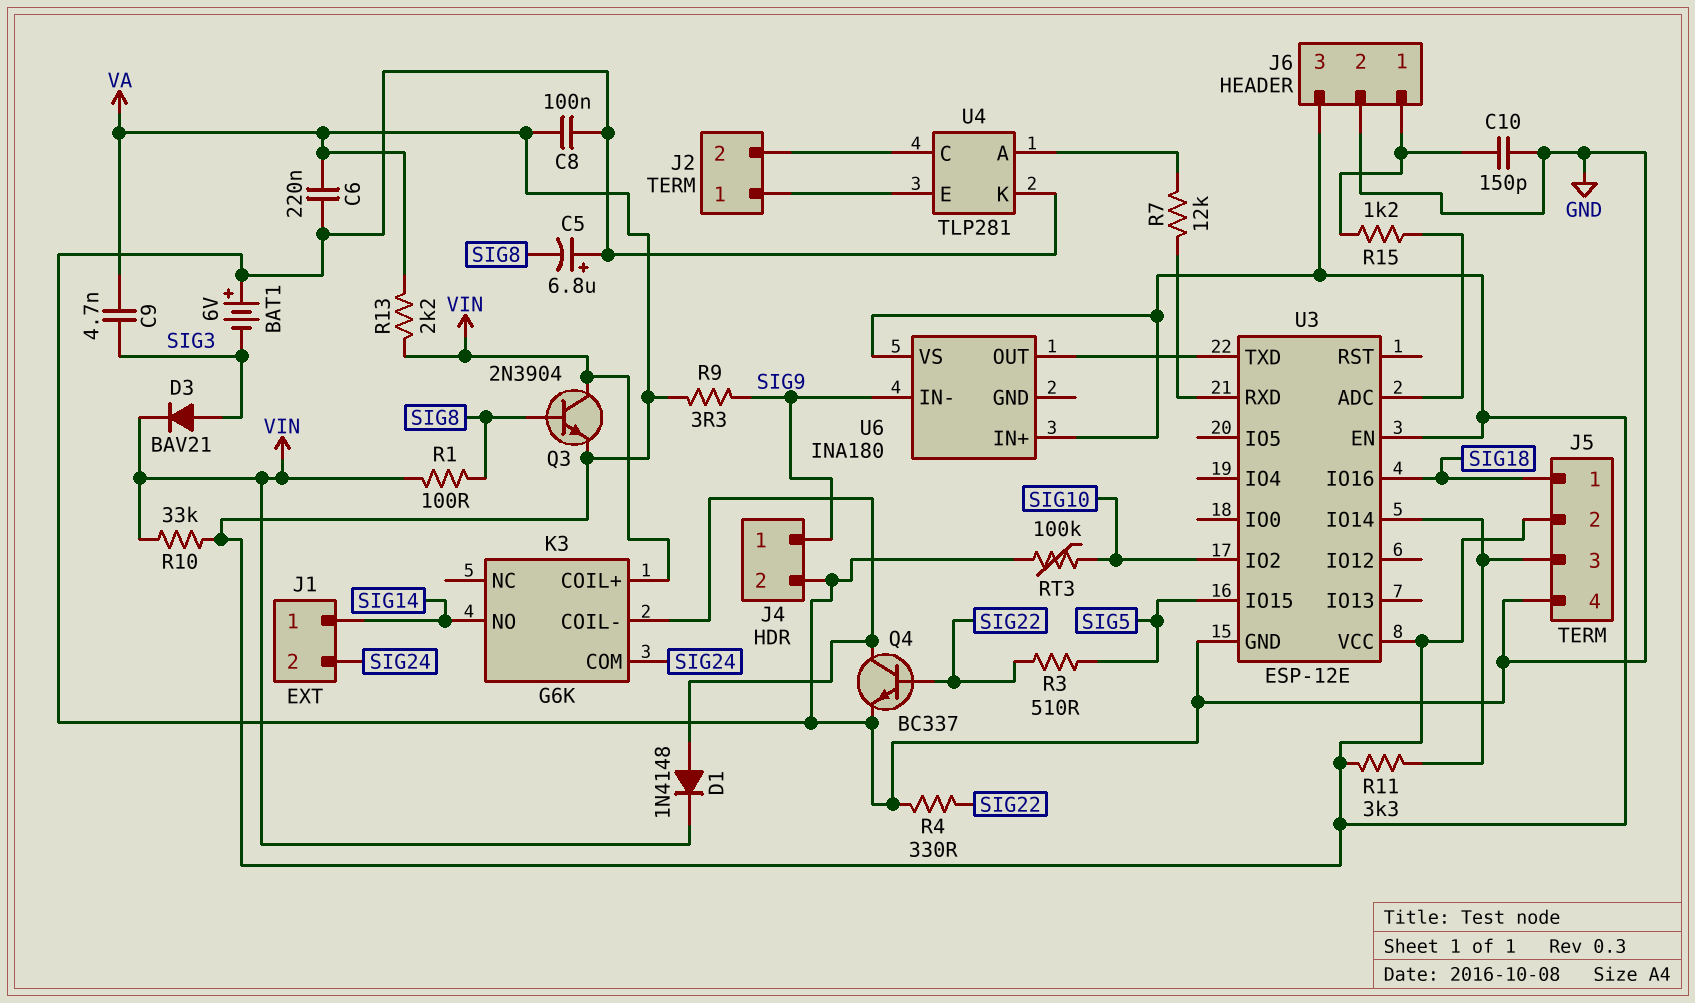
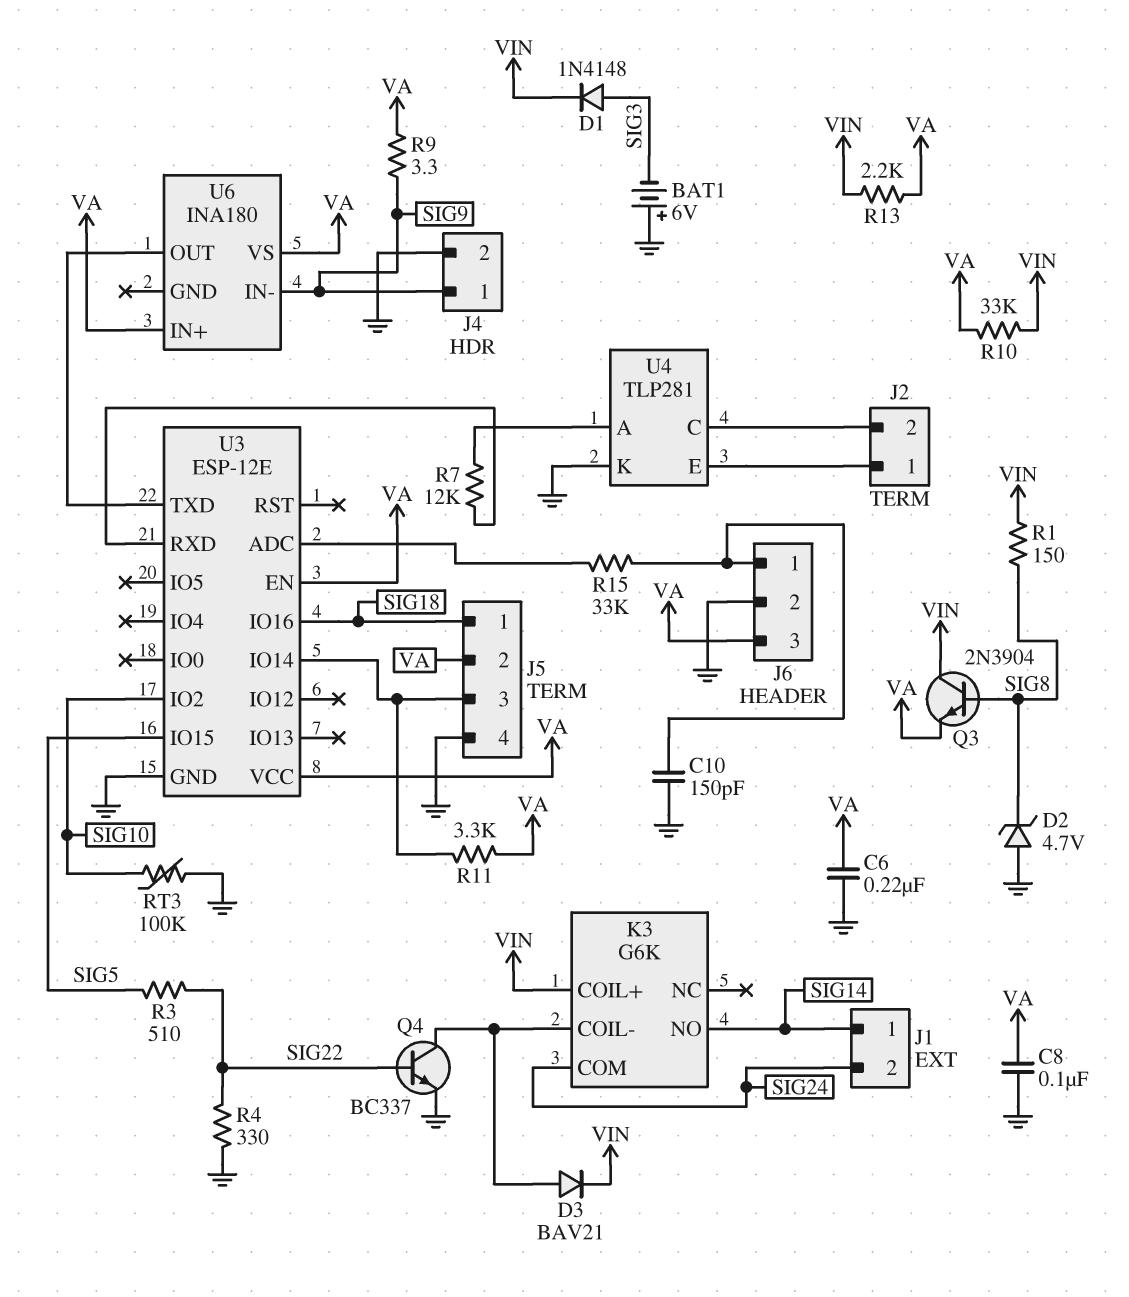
C5: 6.8uF (plus GND, minus SIG8) -> none
C9: 4.7nF (SIG3, VA) -> none
D1: diode 1N4148 (A K3/COIL-, K VIN) -> diode 1N4148 (A SIG3, K VIN)
D2: none -> zener 4.7V (A GND, K SIG8)
D3: diode BAV21 (A SIG3, K VIN) -> diode BAV21 (A K3/COIL-, K VIN)
R1: 100 (SIG8, VIN) -> 150 (SIG8, VIN)
R15: 1.2k (J6/1, U3/ADC) -> 33k (J6/1, U3/ADC)

